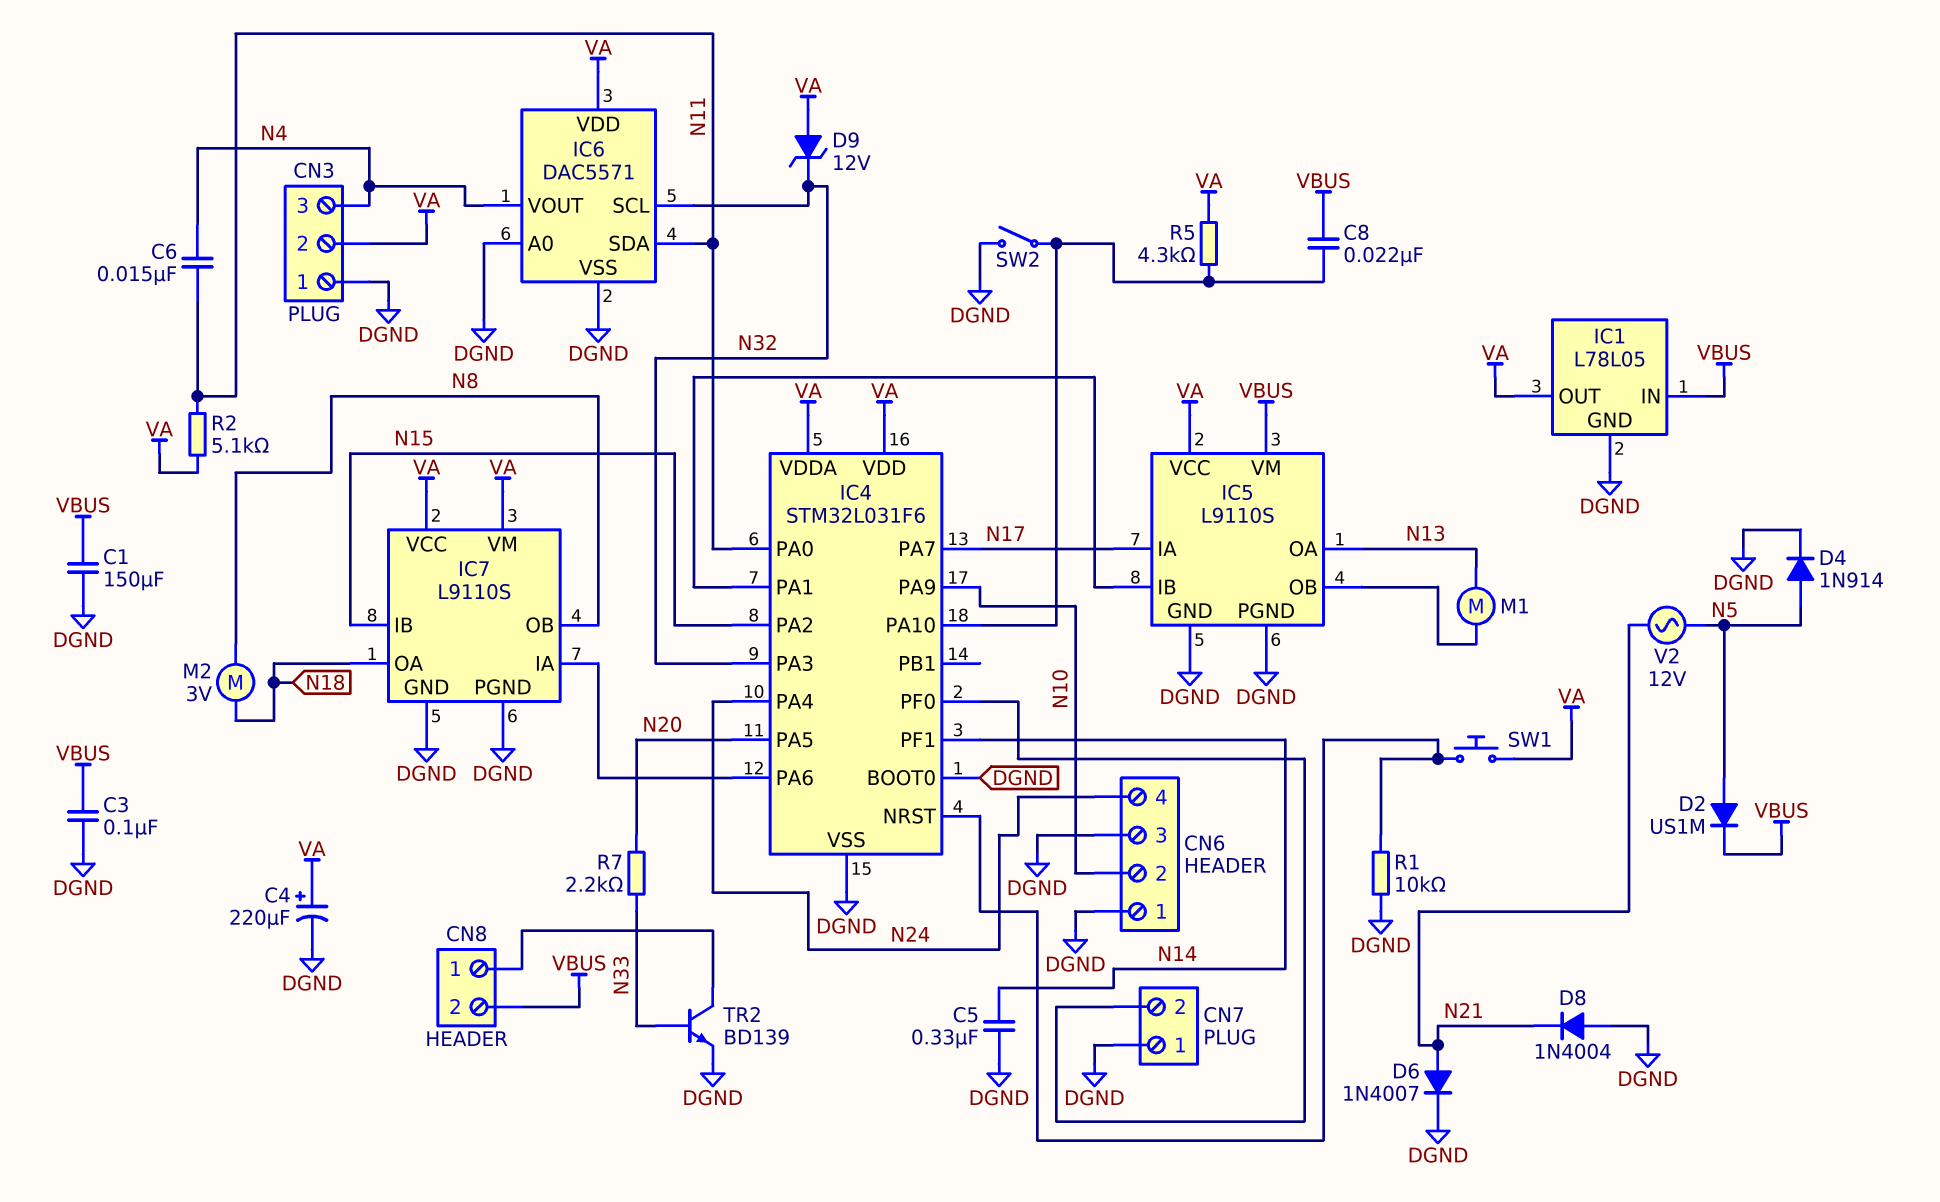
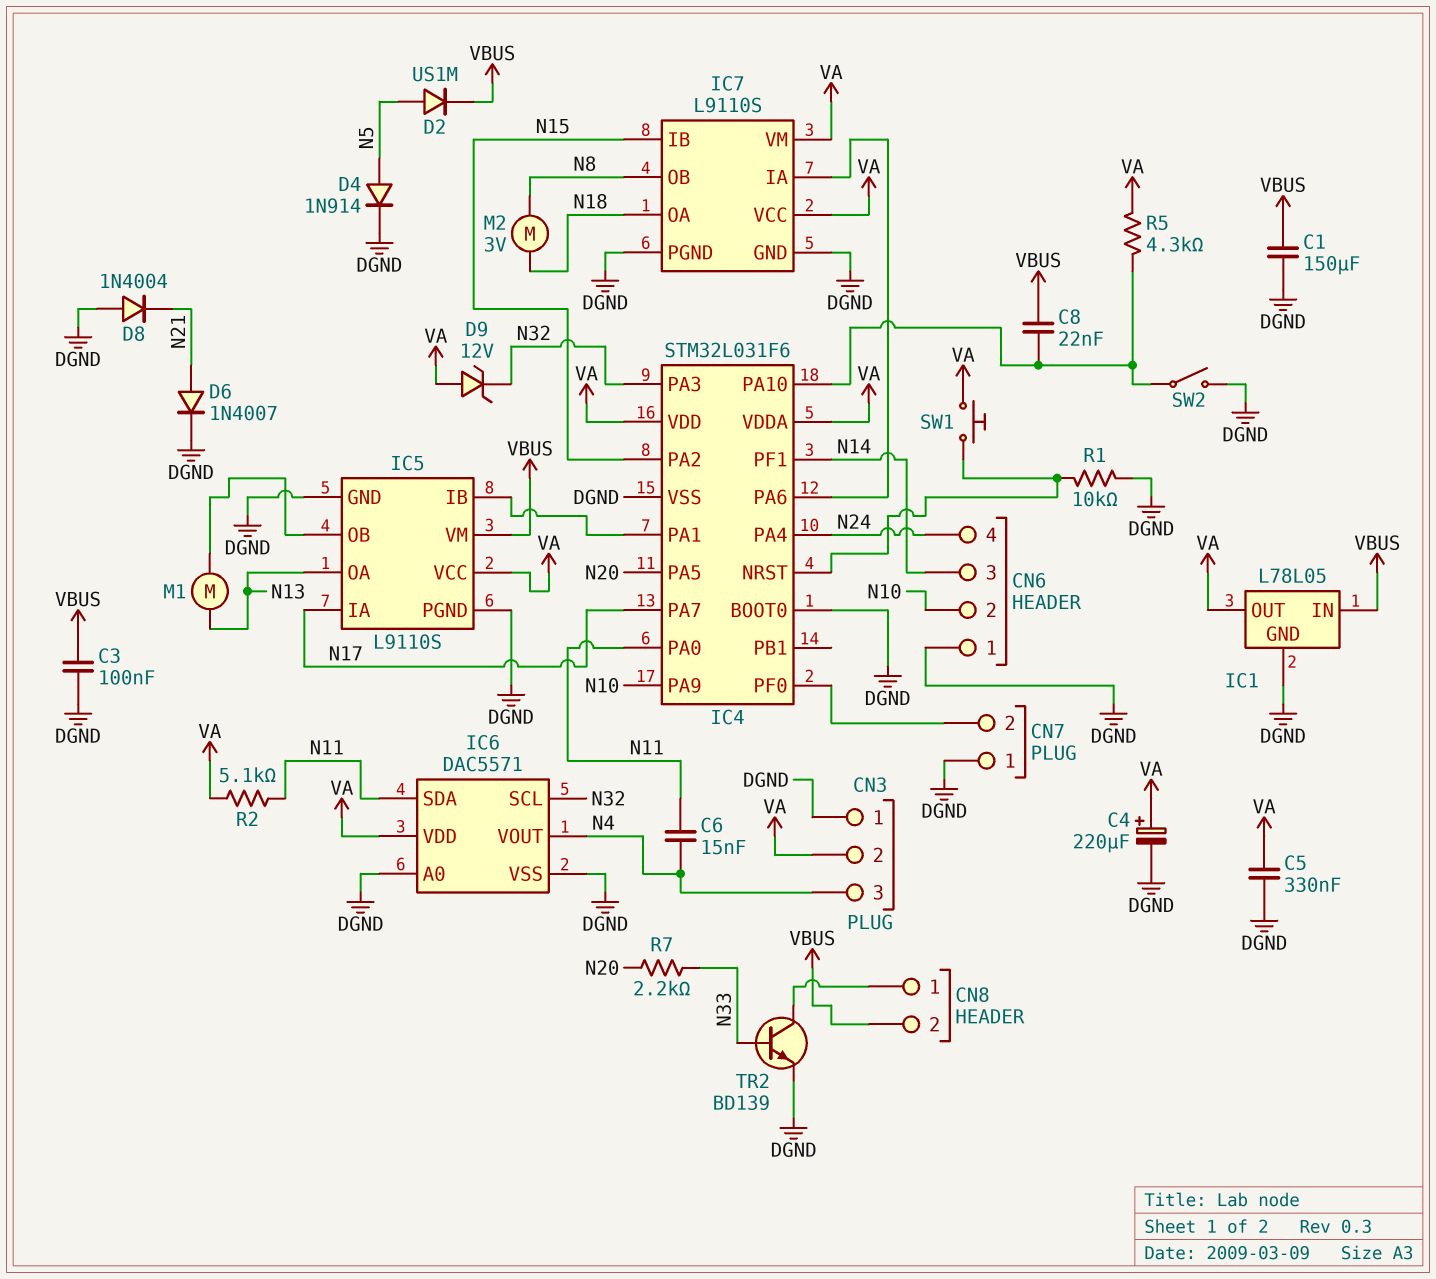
C5: 330nF (DGND, N14) -> 330nF (DGND, VA)
CN6 pin 3: DGND -> N14
V2: AC 12V (N5, N21) -> none

